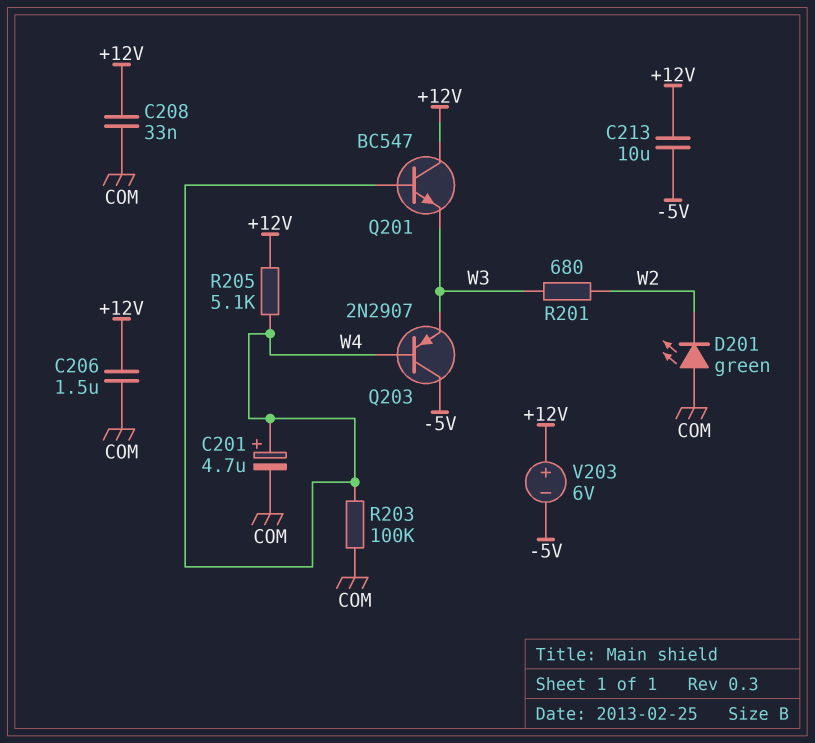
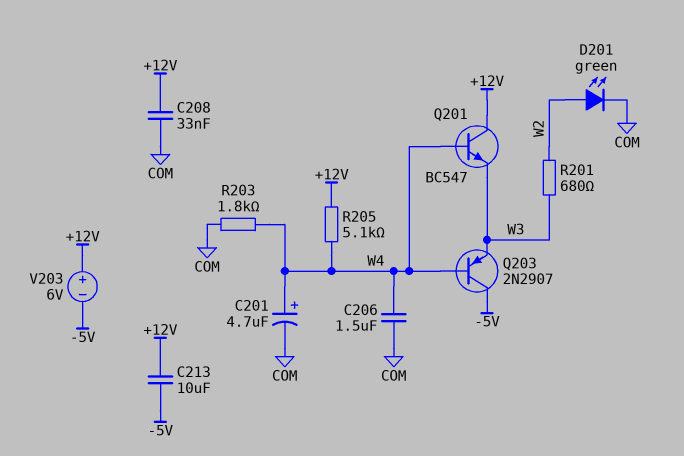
C206: 1.5uF (+12V, COM) -> 1.5uF (COM, W4)
D201: LED green (A COM, K W2) -> LED green (A W2, K COM)
R203: 100k (COM, W4) -> 1.8k (COM, W4)

